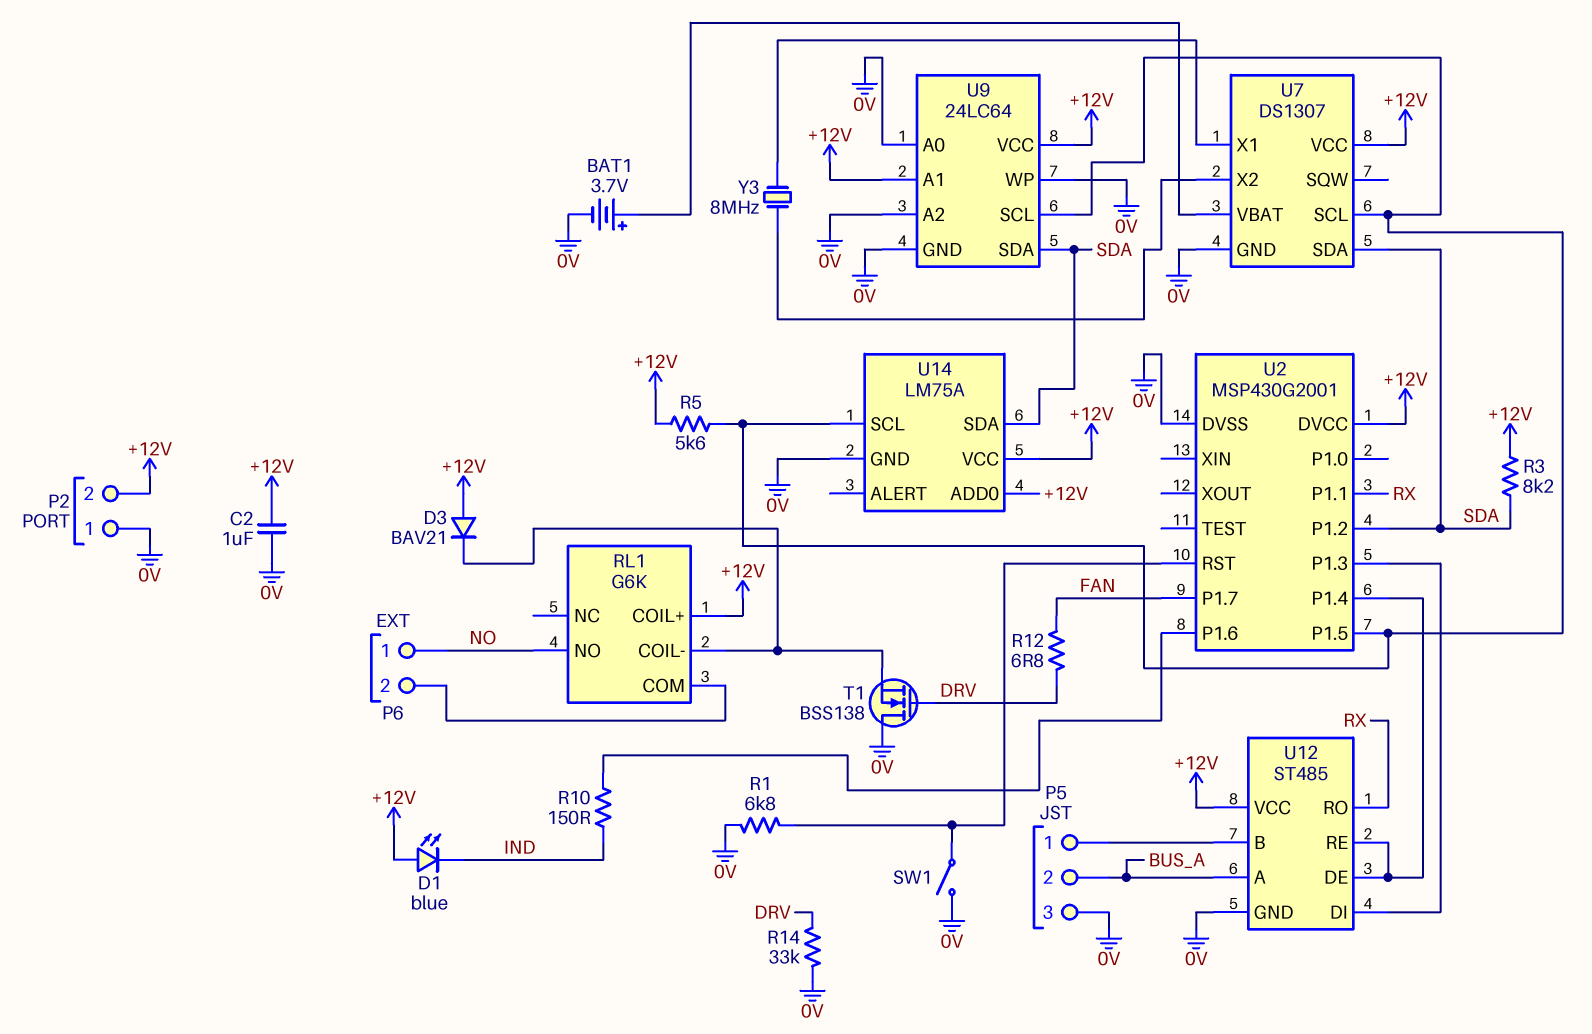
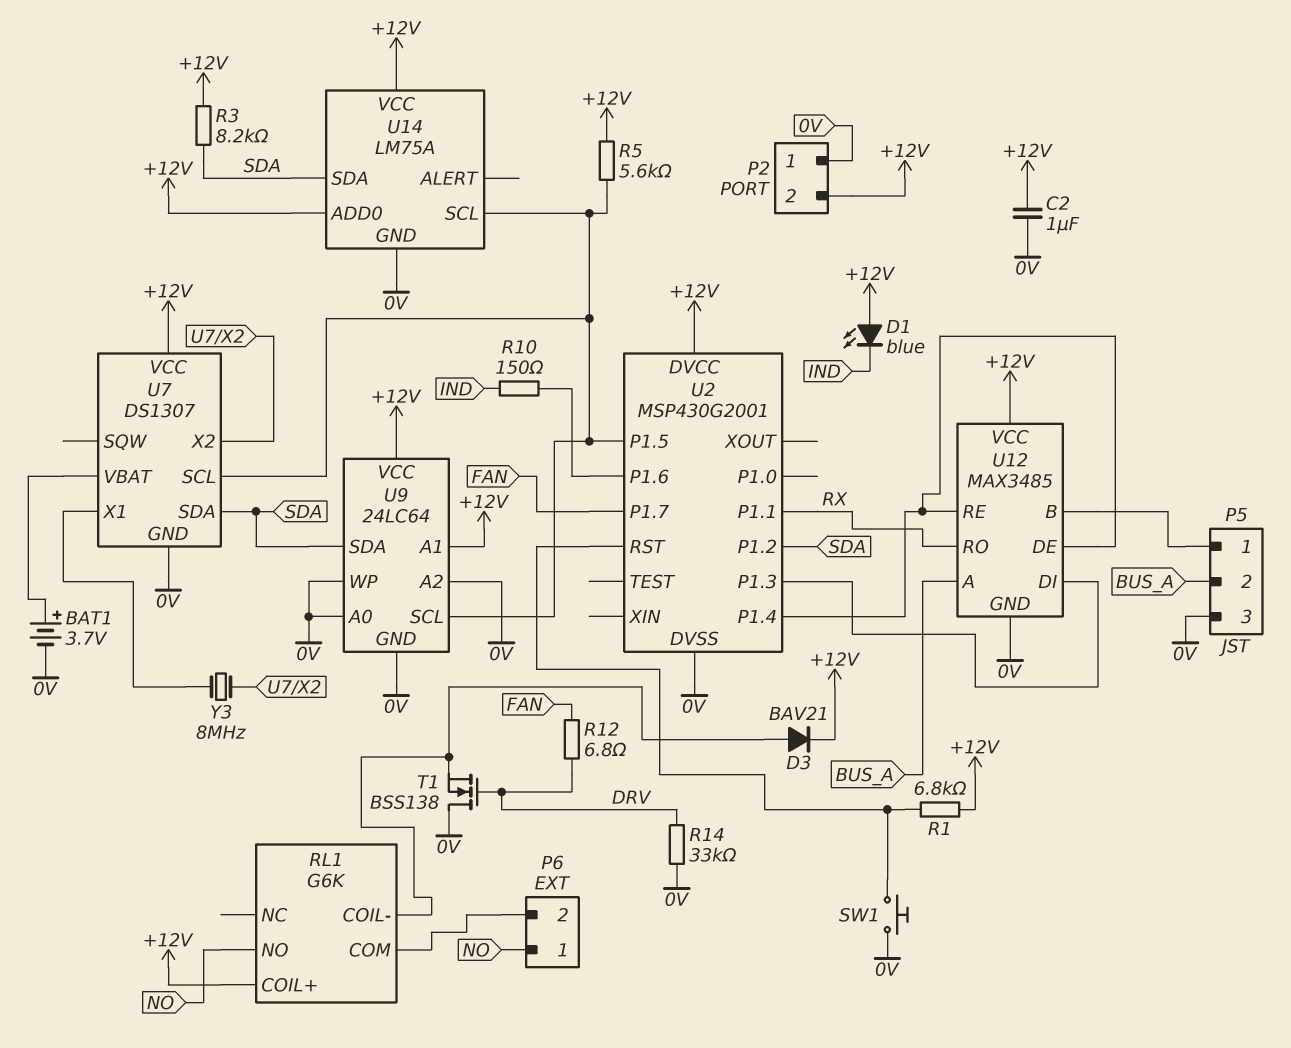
D3: diode BAV21 (A +12V, K RL1/COIL-) -> diode BAV21 (A RL1/COIL-, K +12V)
R1: 6.8k (0V, U2/RST) -> 6.8k (+12V, U2/RST)
SW1: switch (0V, U2/RST) -> button (0V, U2/RST)
U12: ST485 -> MAX3485

